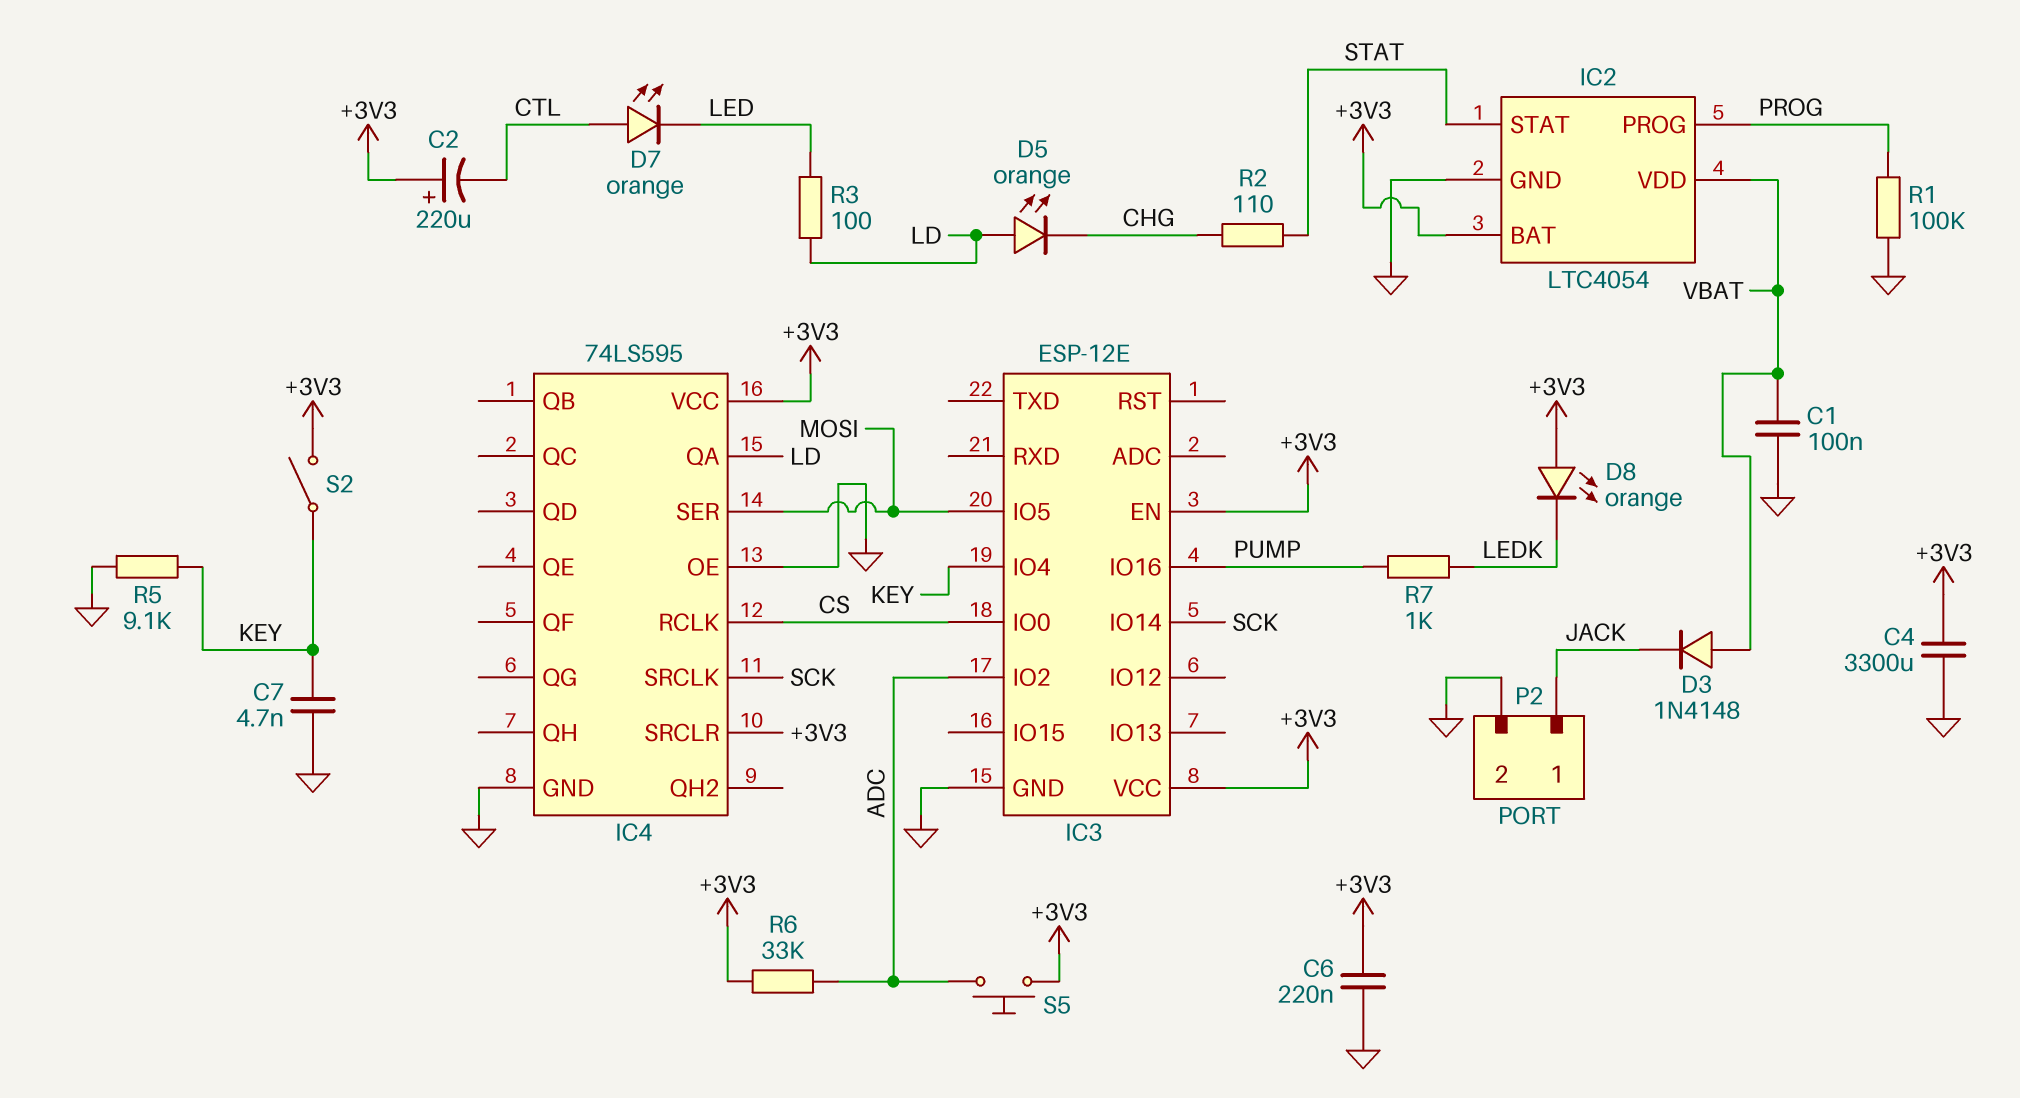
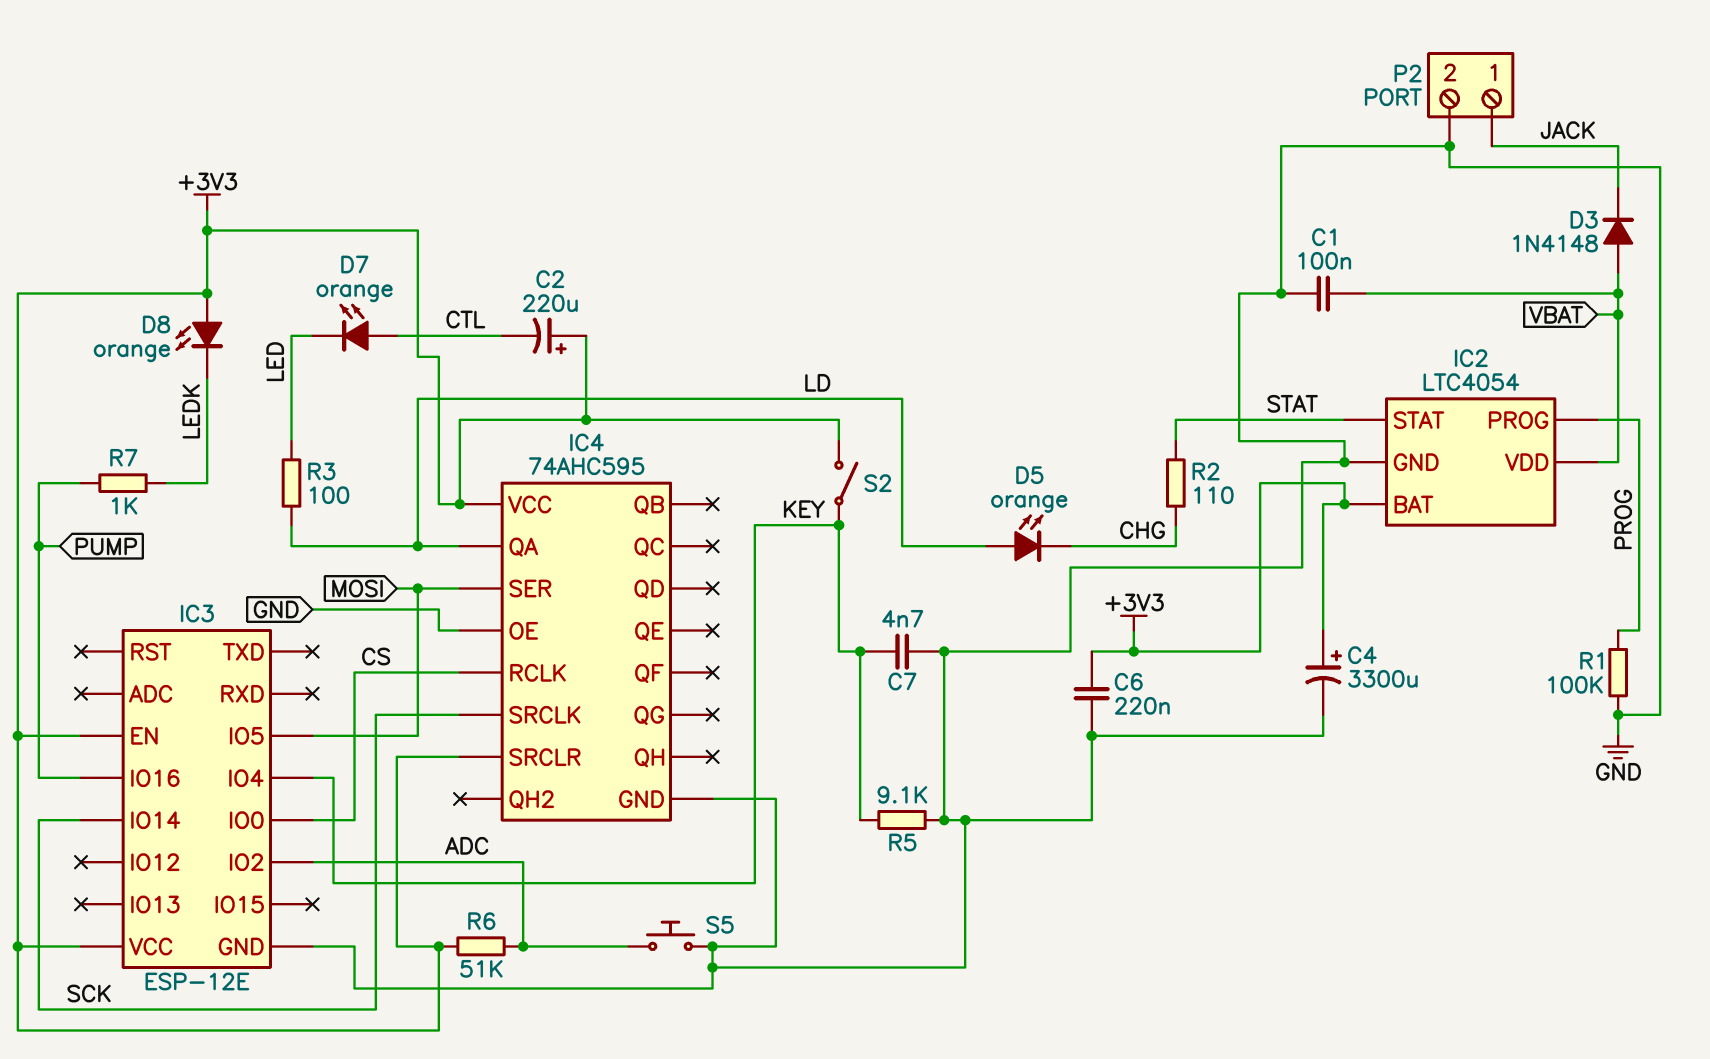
C4: 3300uF (+3V3, GND) -> 3300uF (plus +3V3, minus GND)
IC4: 74LS595 -> 74AHC595
R6: 33k (+3V3, ADC) -> 51k (+3V3, ADC)
S5: button (+3V3, ADC) -> button (ADC, GND)

